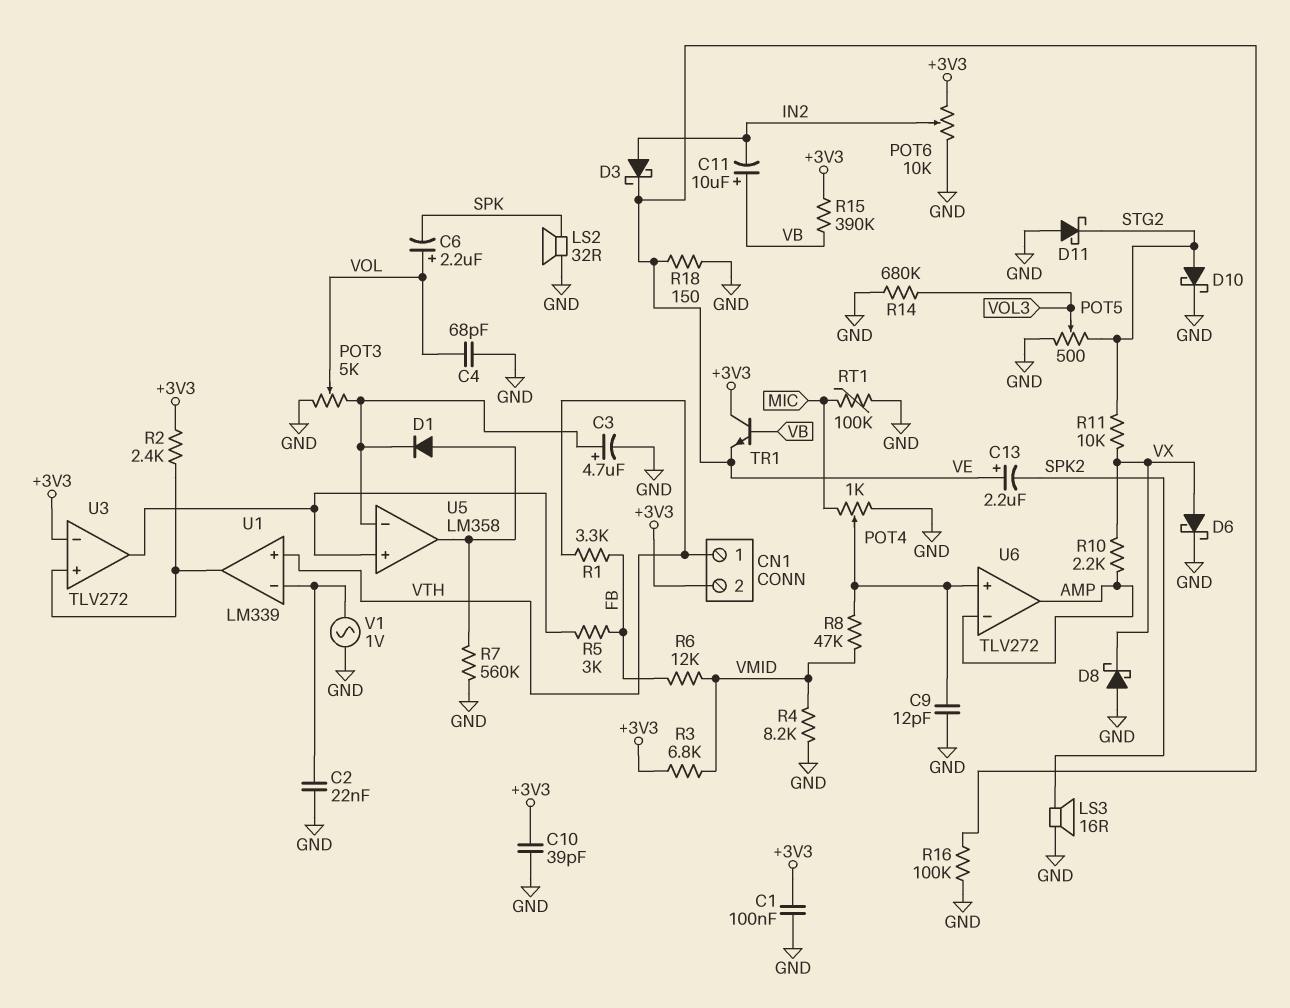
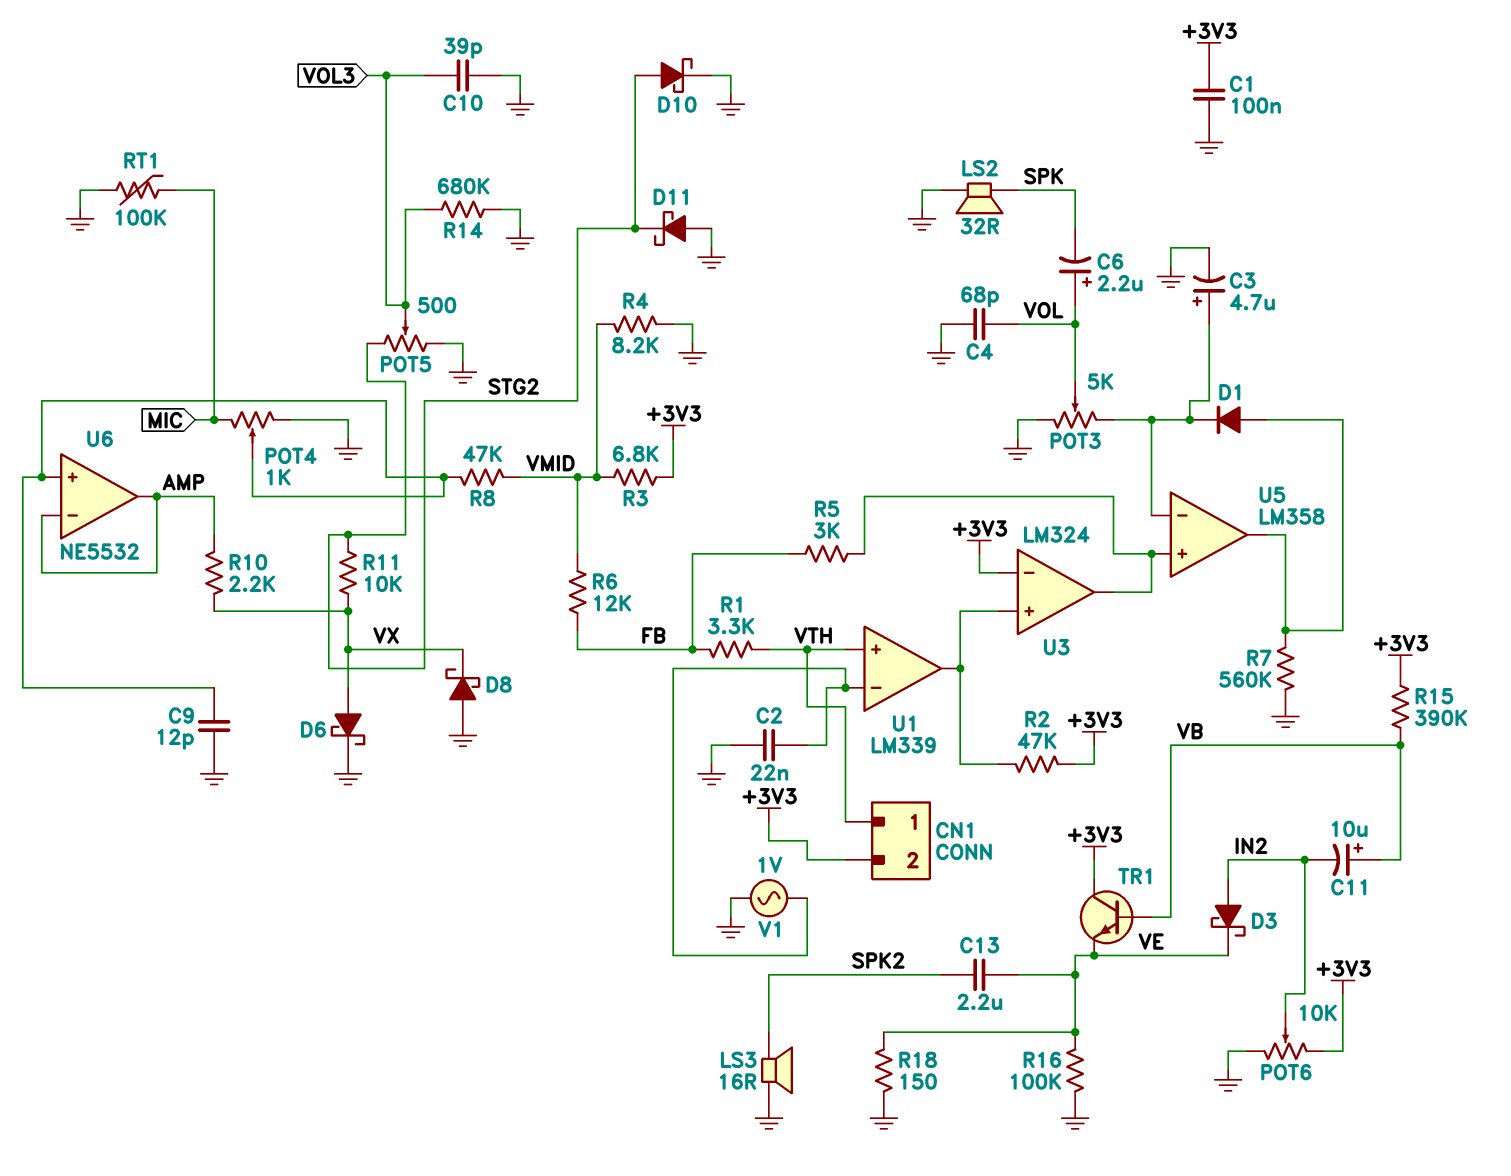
C10: 39pF (+3V3, GND) -> 39pF (GND, VOL3)
C13: 2.2uF (plus VE, minus SPK2) -> 2.2uF (SPK2, VE)
R2: 2.4k (+3V3, U1/out) -> 47k (+3V3, U1/out)
U3: TLV272 -> LM324
U6: TLV272 -> NE5532

